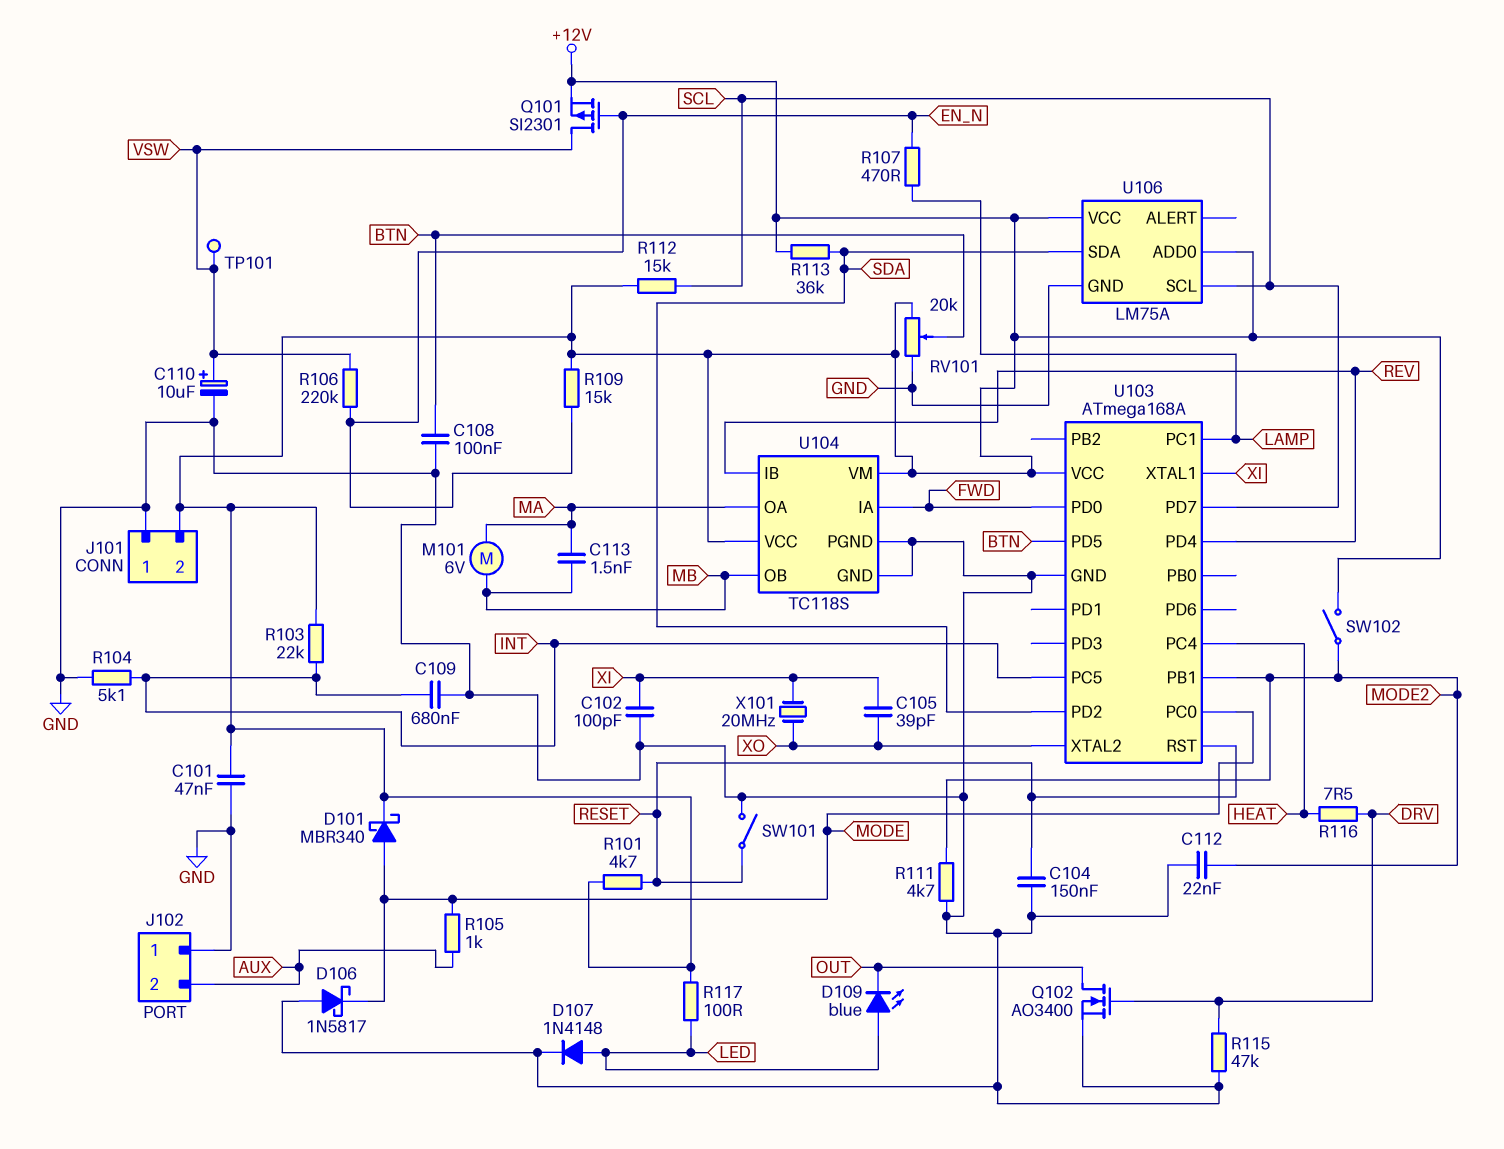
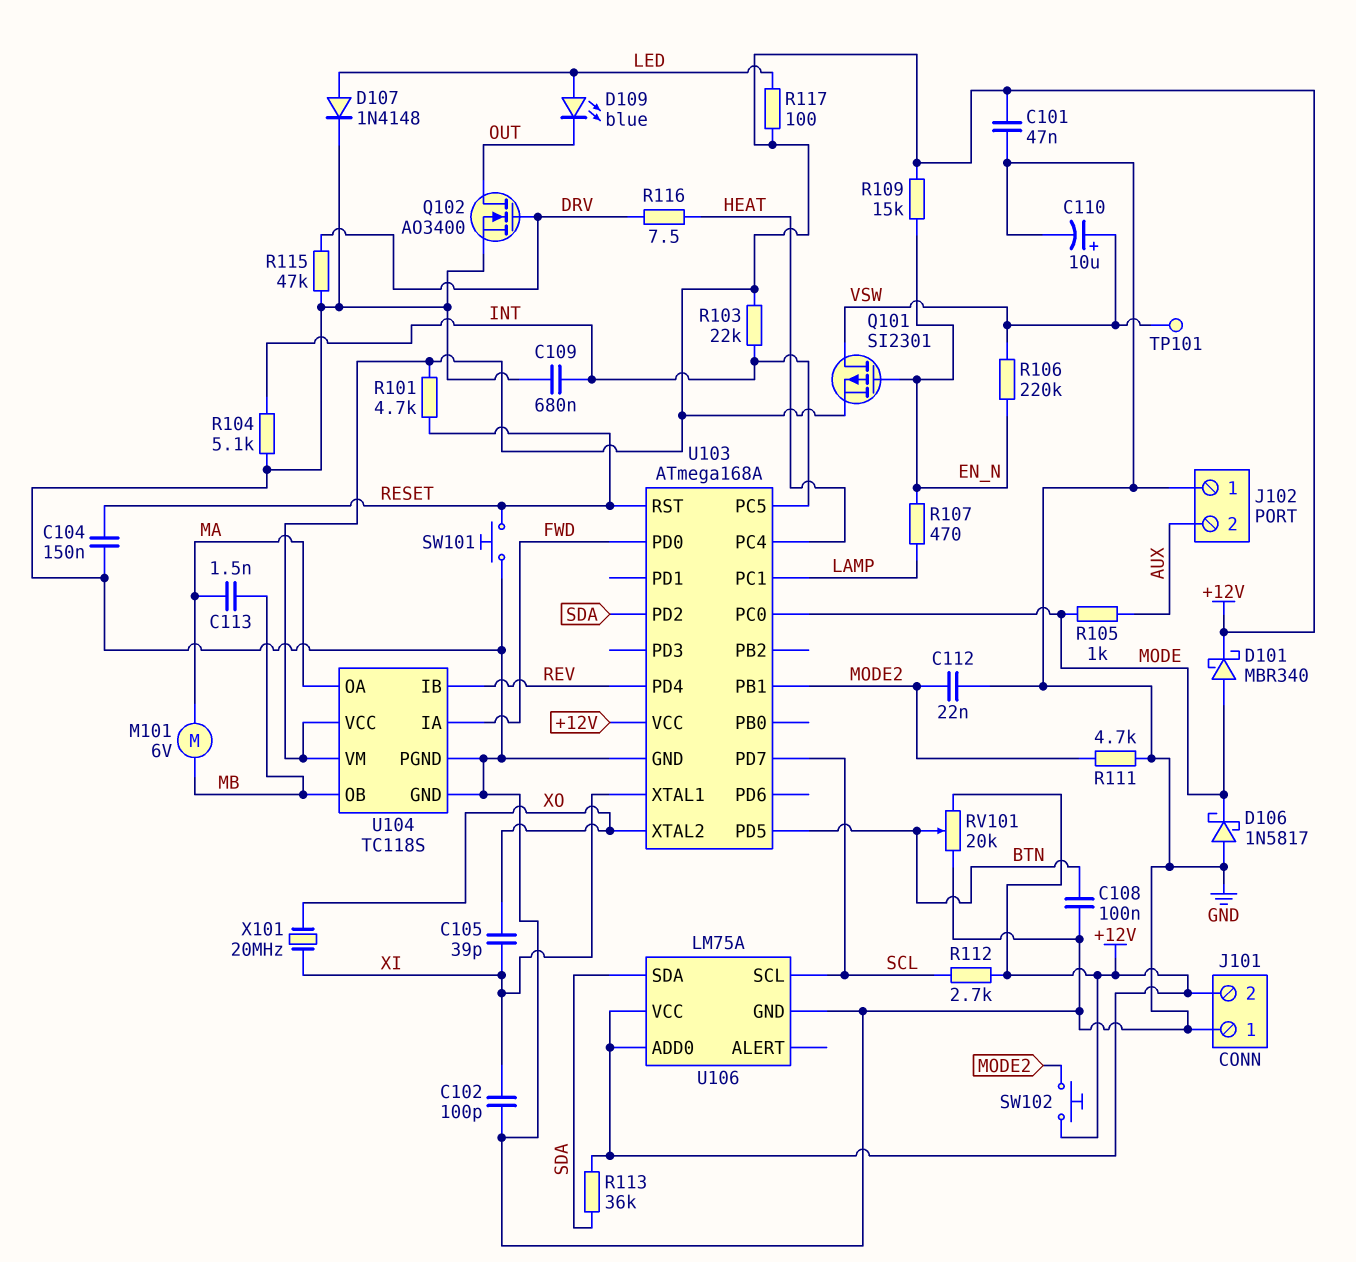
R112: 15k (+12V, SCL) -> 2.7k (+12V, SCL)
SW101: switch (GND, RESET) -> button (GND, RESET)
SW102: switch (+12V, MODE2) -> button (+12V, MODE2)

